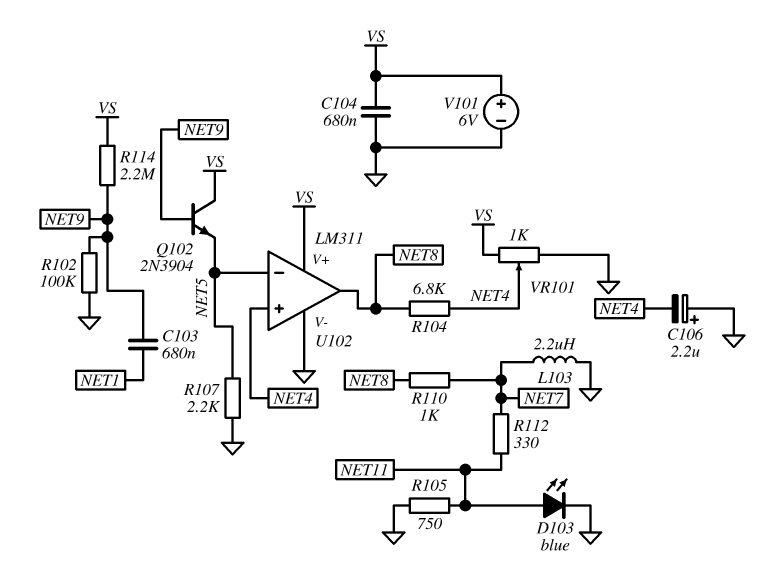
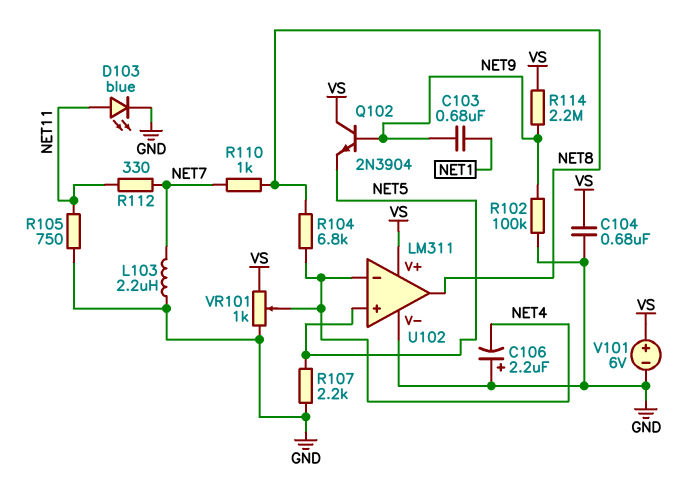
U102 pin in+: NET4 -> NET5
U102 pin in-: NET5 -> NET4

